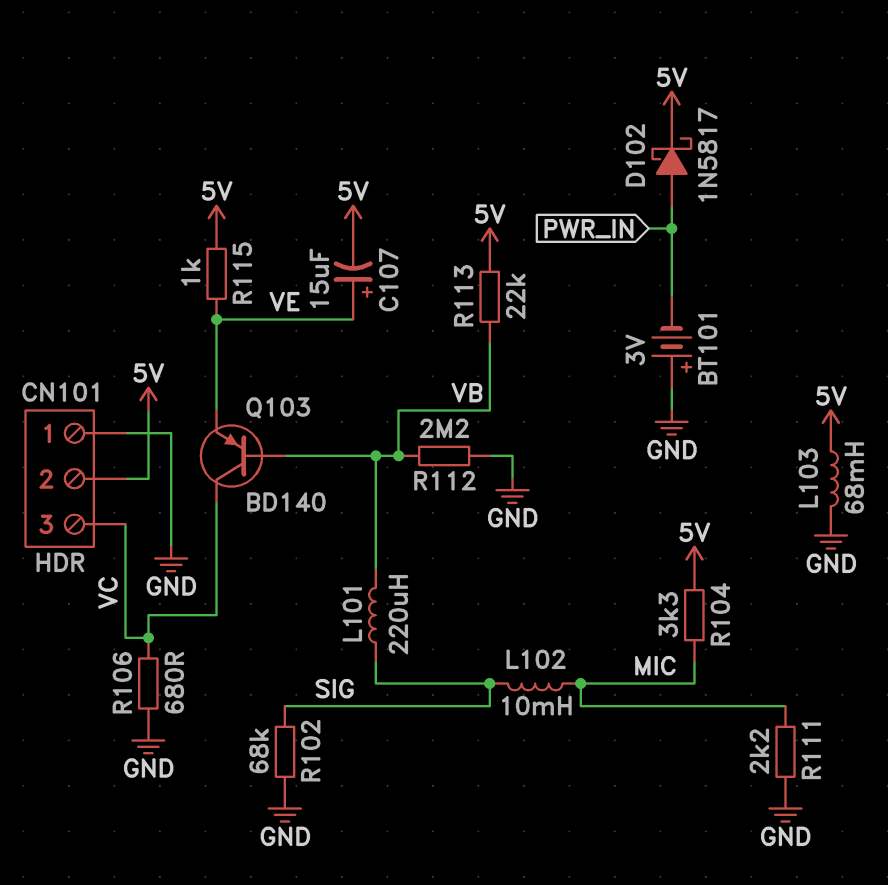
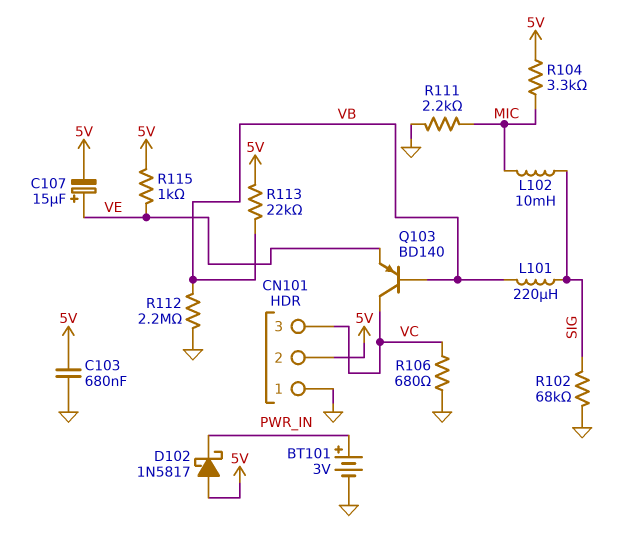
BT101: 3V (plus GND, minus PWR_IN) -> 3V (plus PWR_IN, minus GND)
C103: none -> 680nF (5V, GND)
D102: schottky 1N5817 (A PWR_IN, K 5V) -> schottky 1N5817 (A 5V, K PWR_IN)
L103: 68mH (5V, GND) -> none

